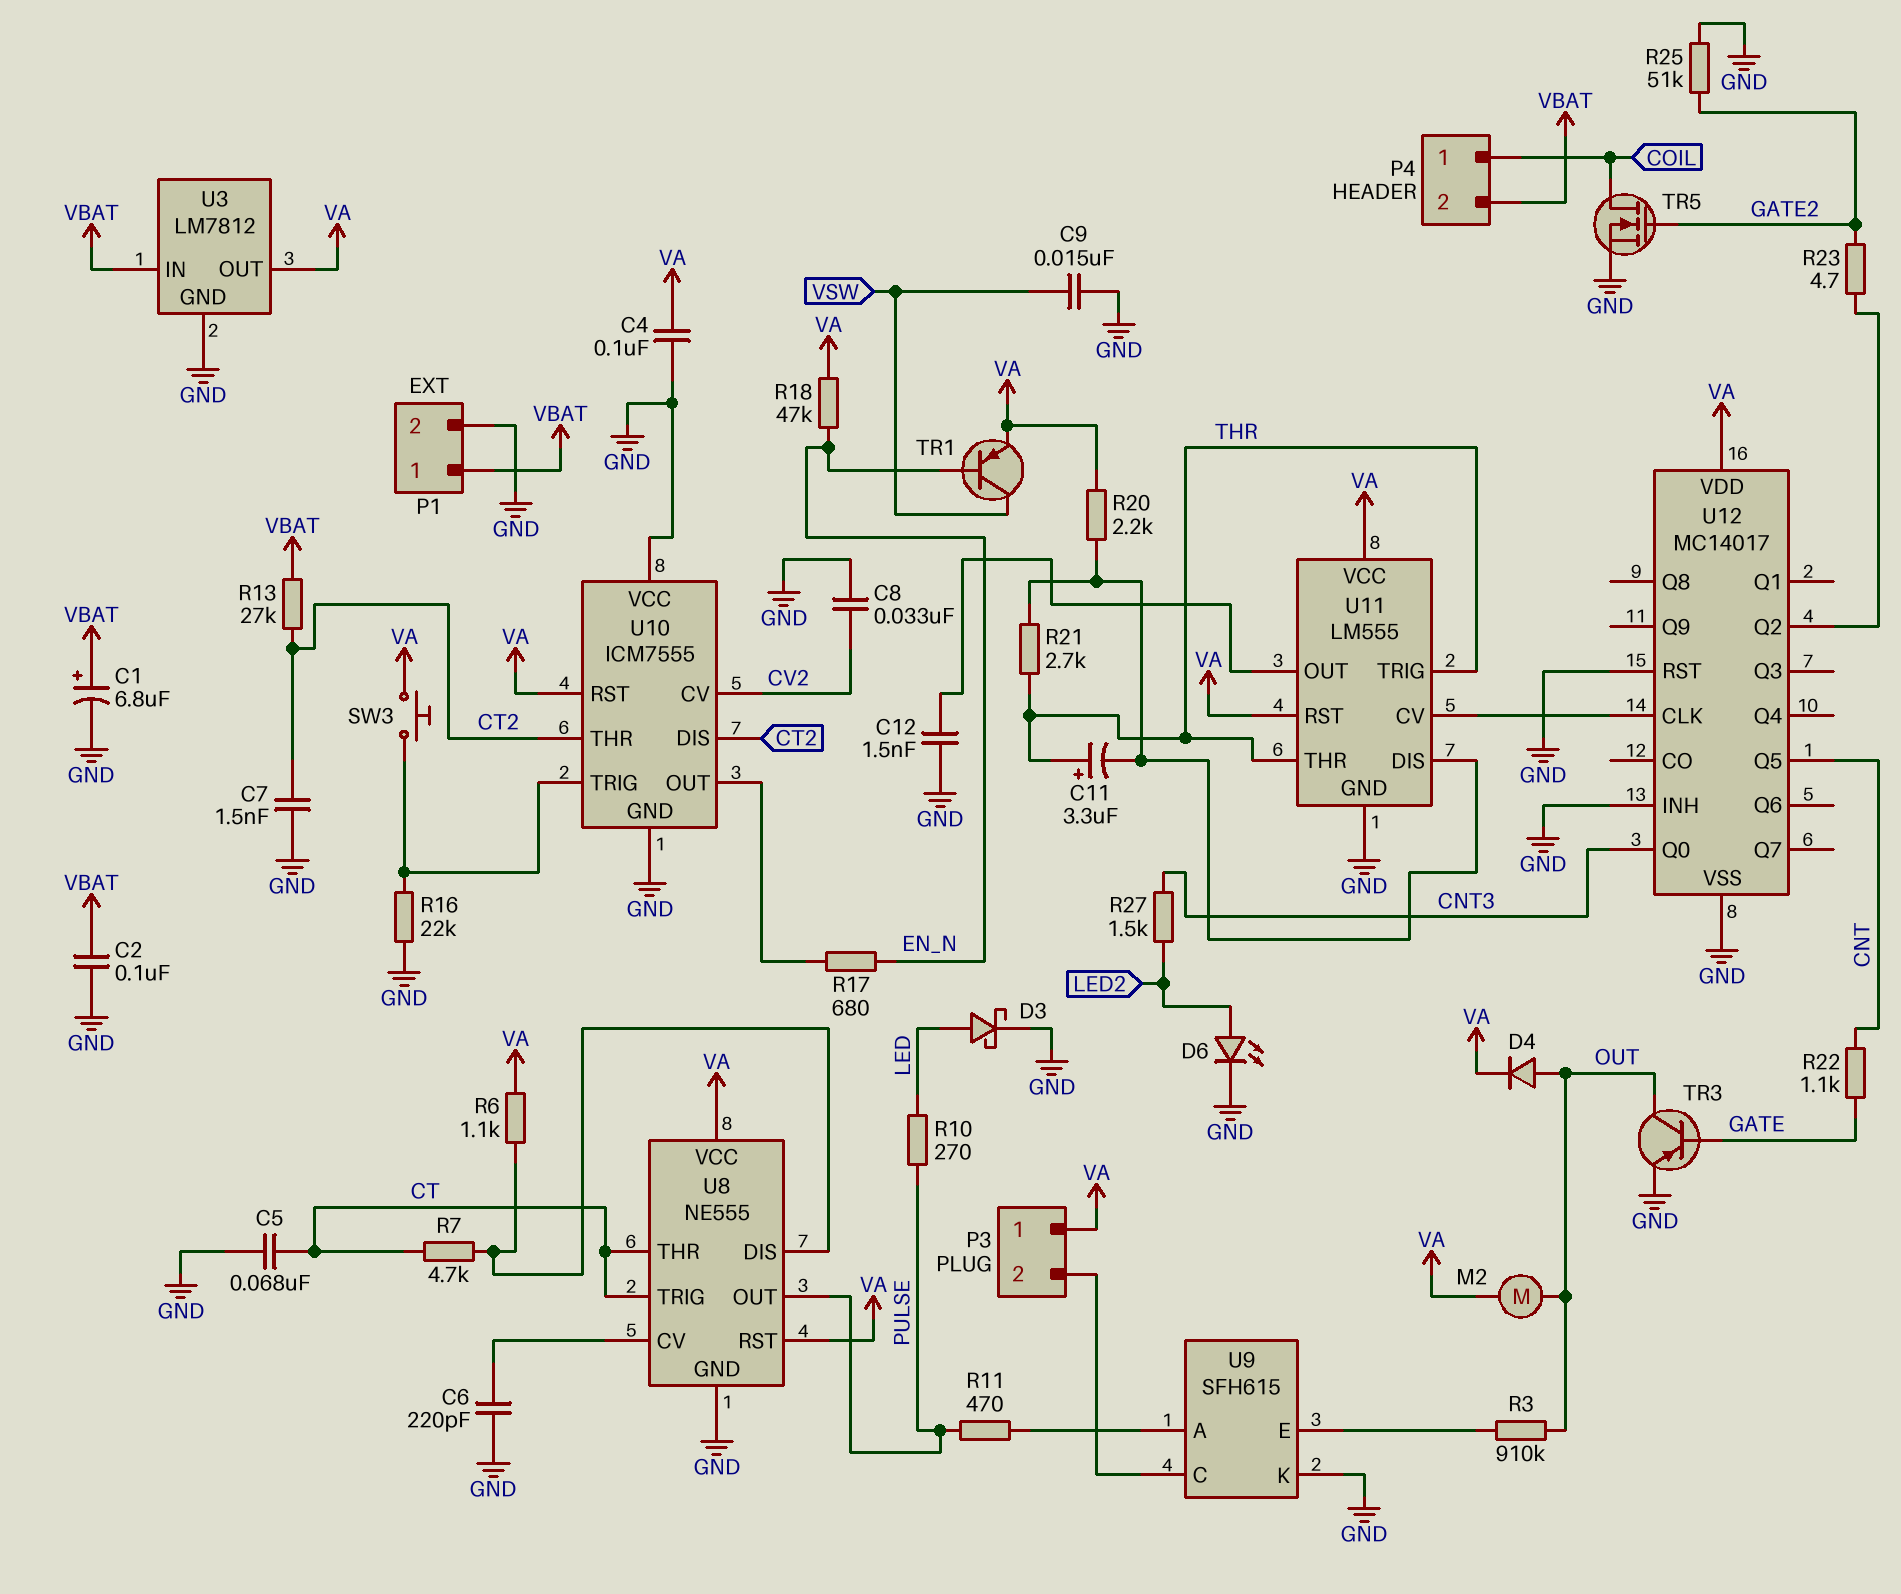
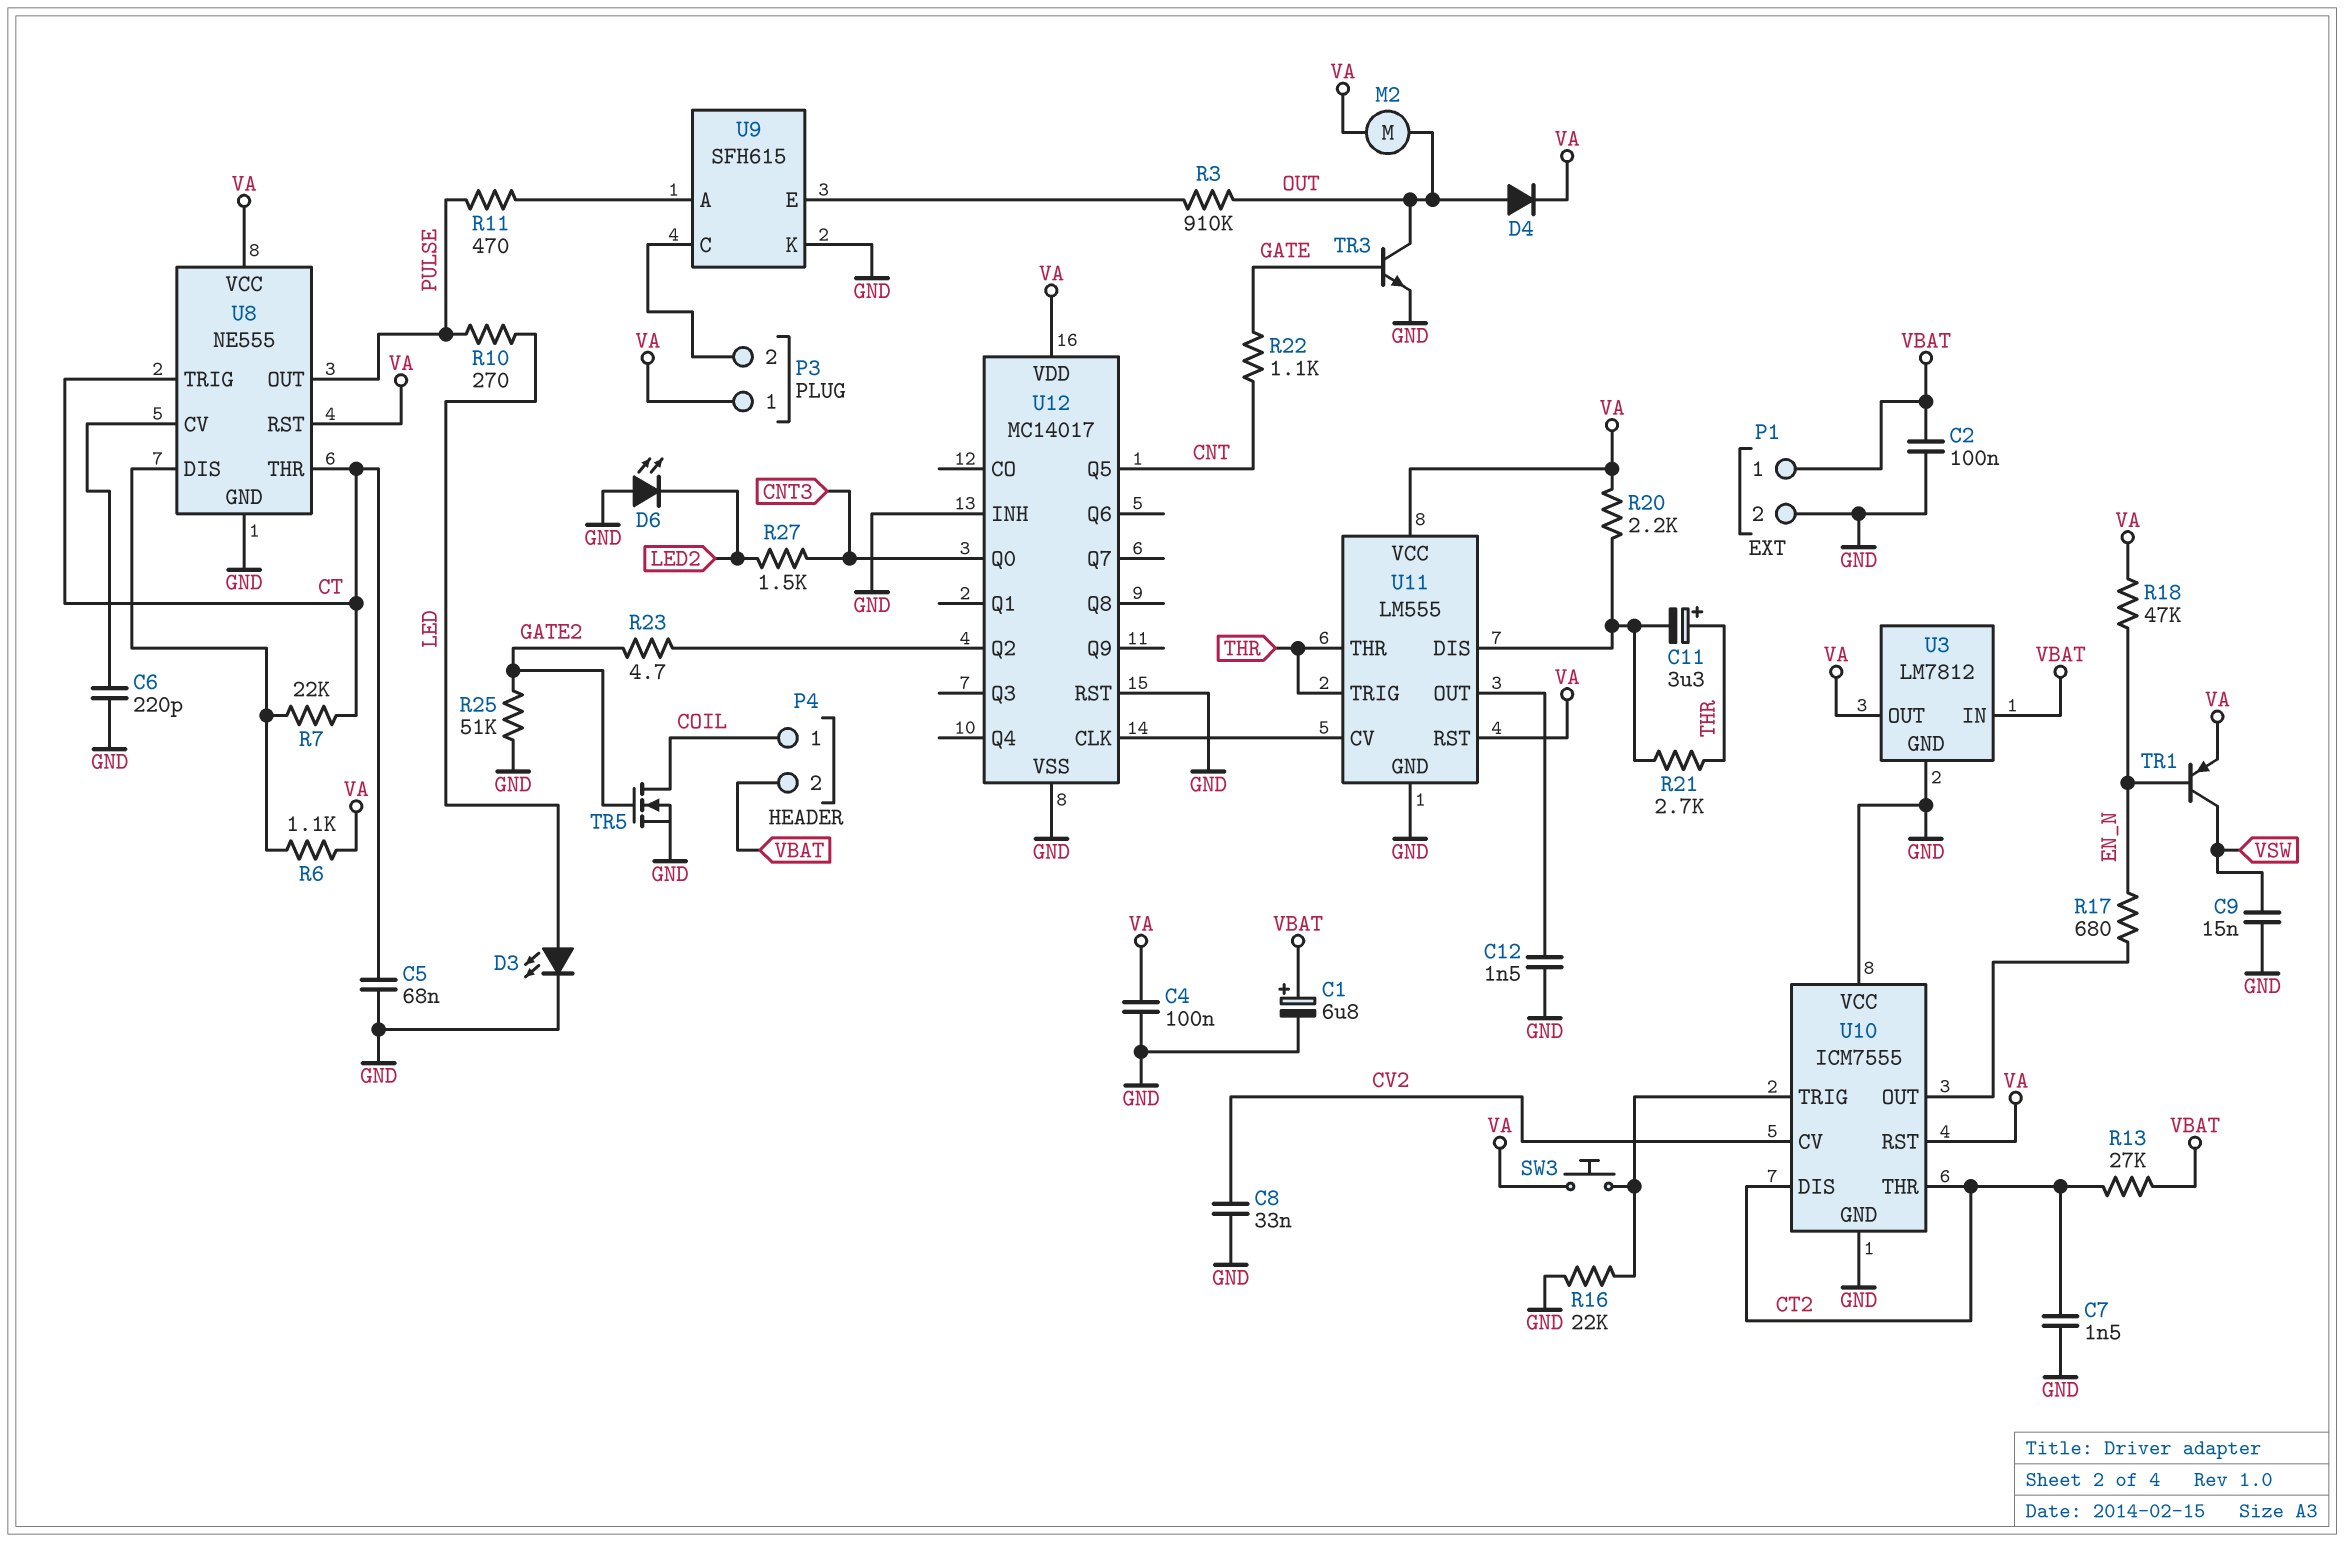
D3: schottky (A LED, K GND) -> LED (A LED, K GND)
D6: LED (A LED2, K GND) -> LED (A GND, K LED2)
R7: 4.7k (CT, U8/DIS) -> 22k (CT, U8/DIS)
TR3: PNP (B GATE, C OUT, E GND) -> NPN (B GATE, C OUT, E GND)

